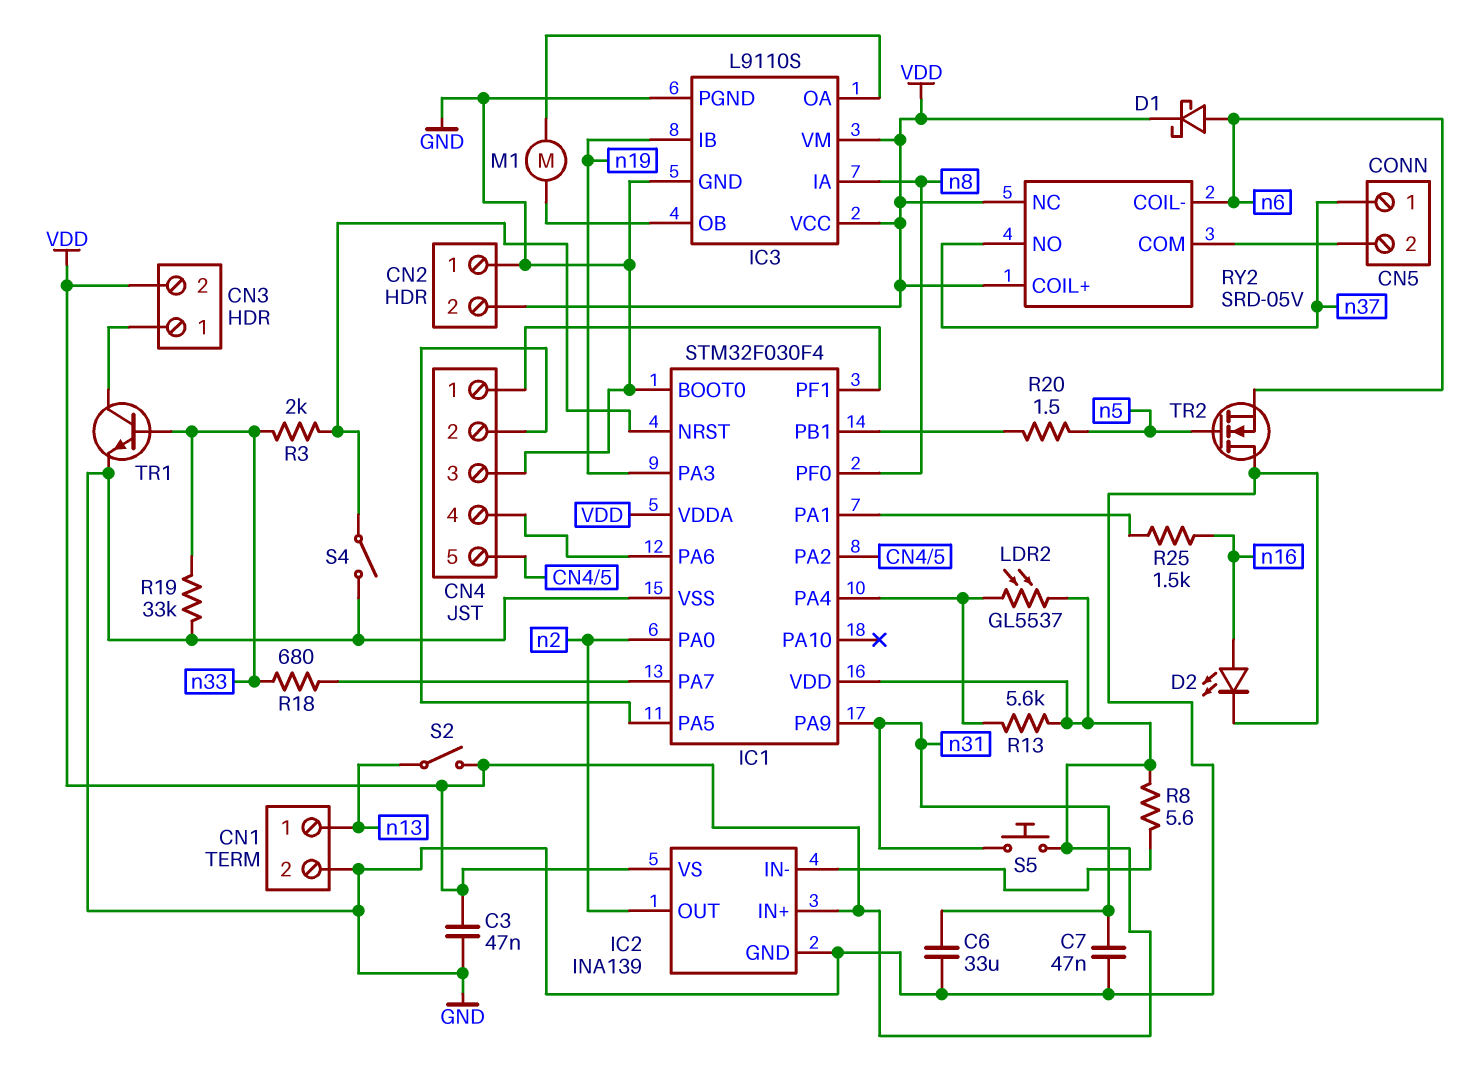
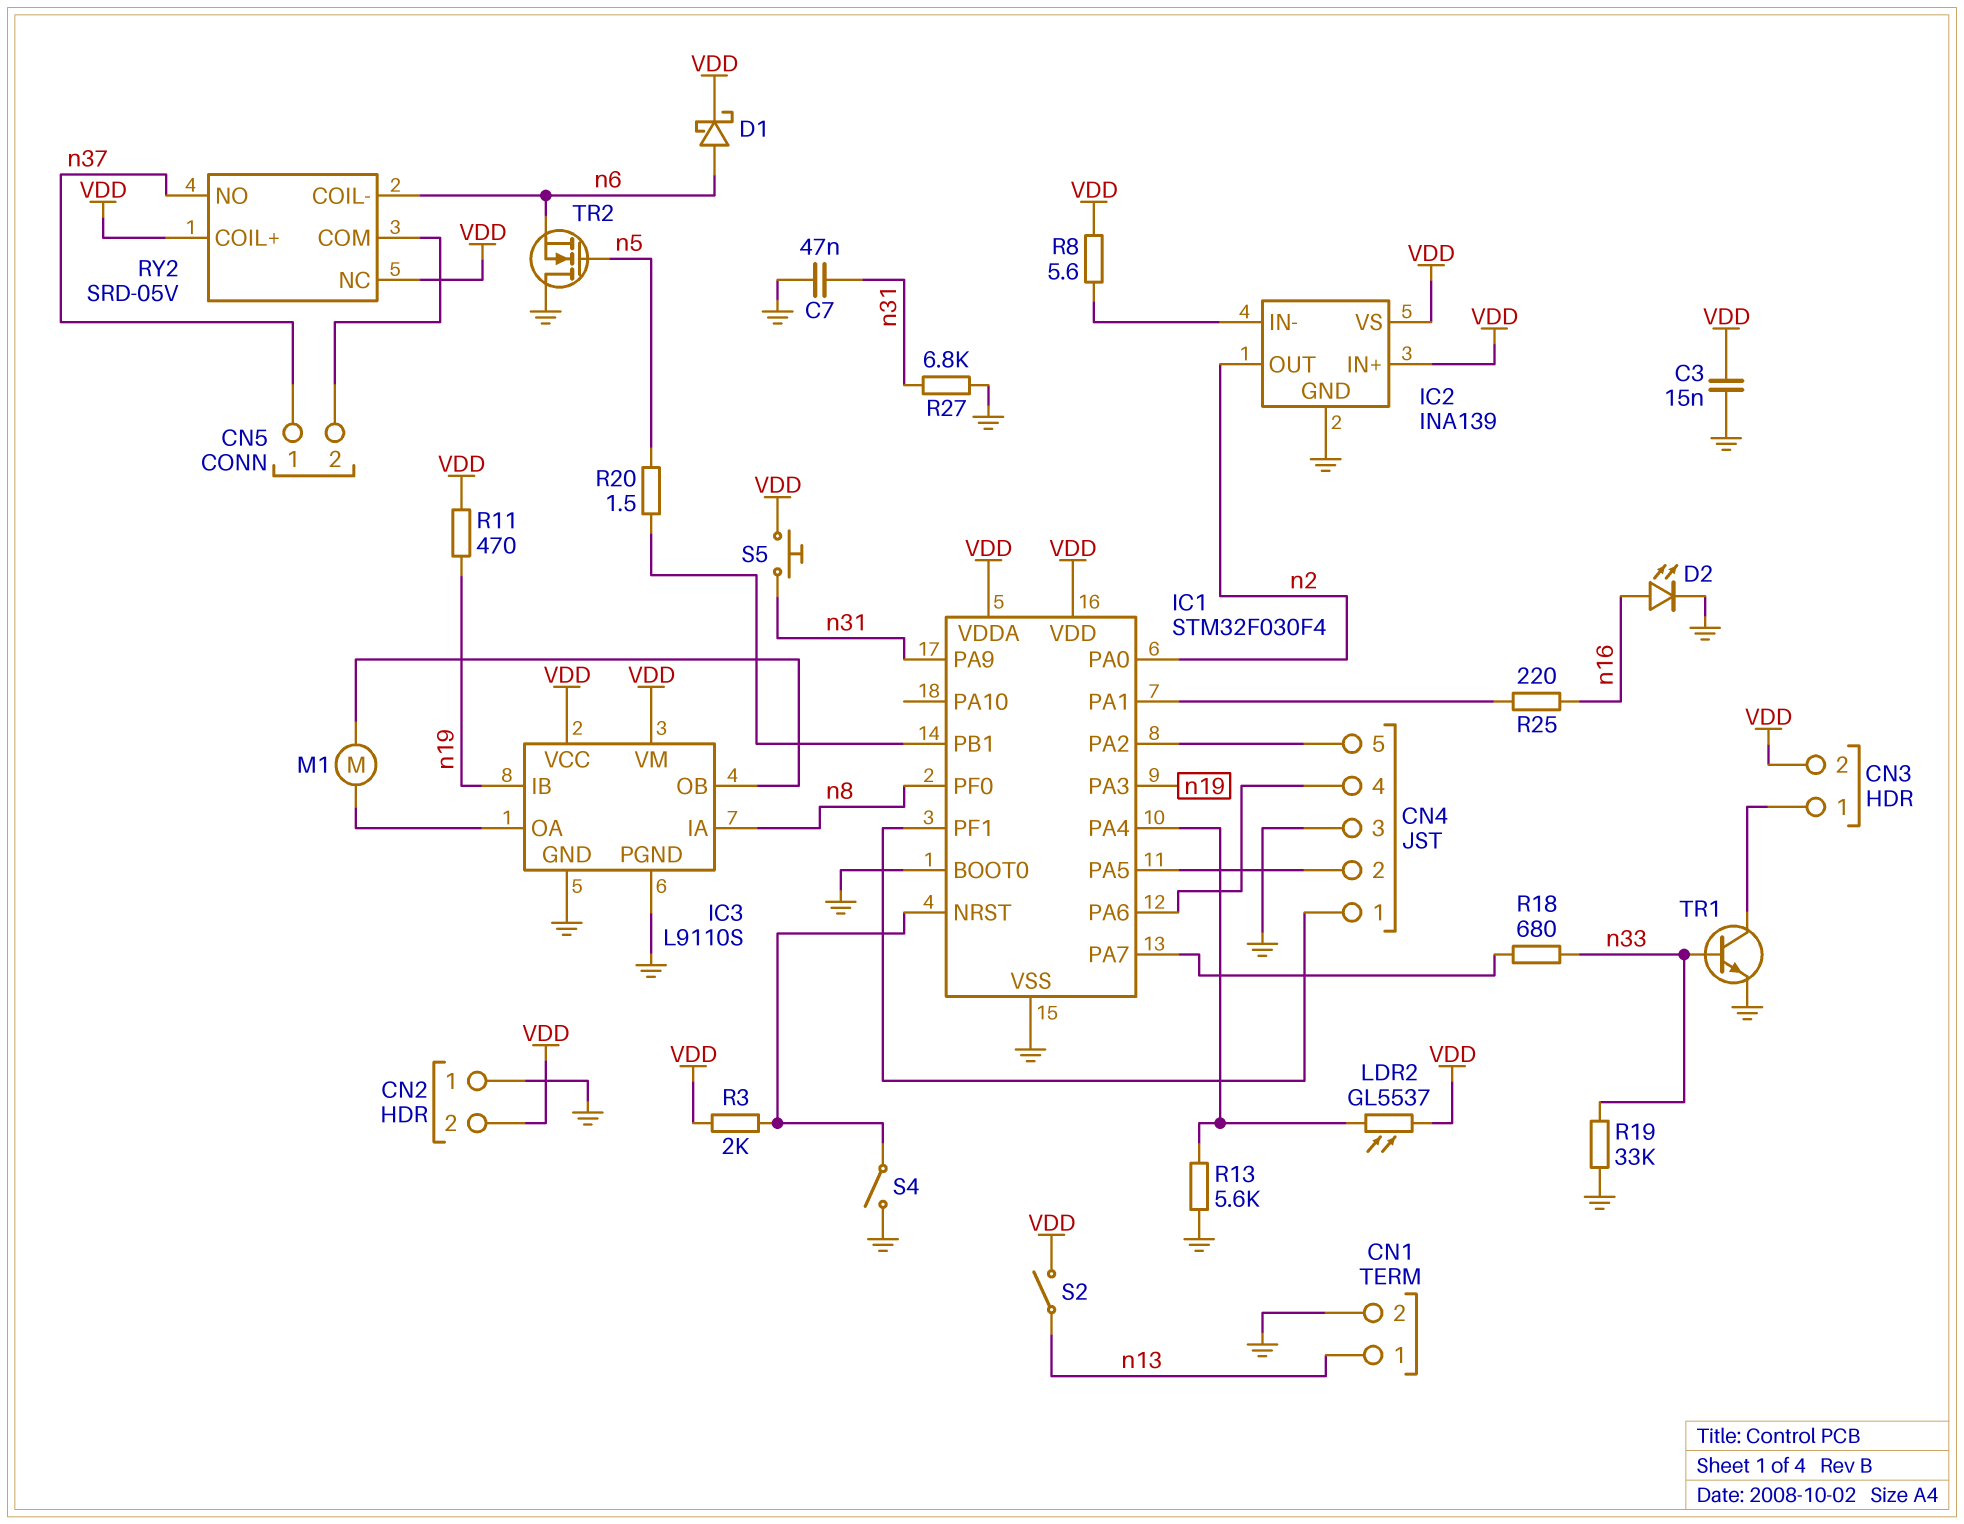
C3: 47nF (GND, VDD) -> 15nF (GND, VDD)
C6: 33uF (GND, n31) -> none
R3: 2k (IC1/NRST, n33) -> 2k (IC1/NRST, VDD)
R11: none -> 470 (VDD, n19)
R13: 5.6k (IC1/PA4, VDD) -> 5.6k (GND, IC1/PA4)
R25: 1.5k (IC1/PA1, n16) -> 220 (IC1/PA1, n16)
R27: none -> 6.8k (GND, n31)

